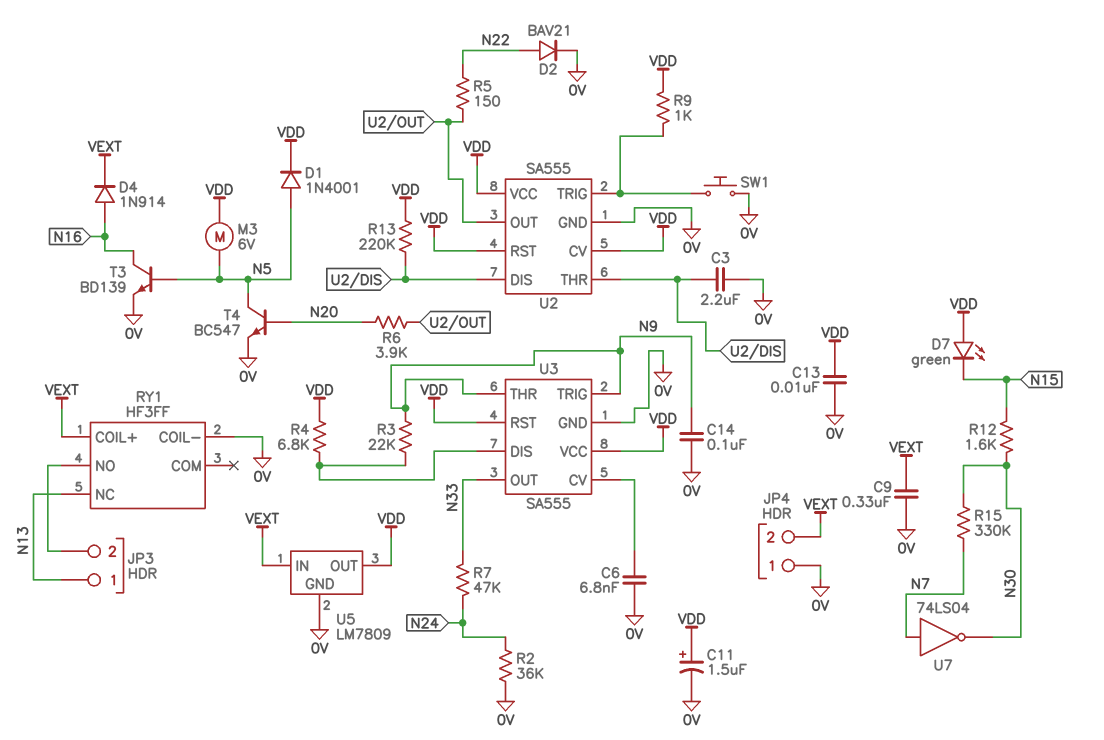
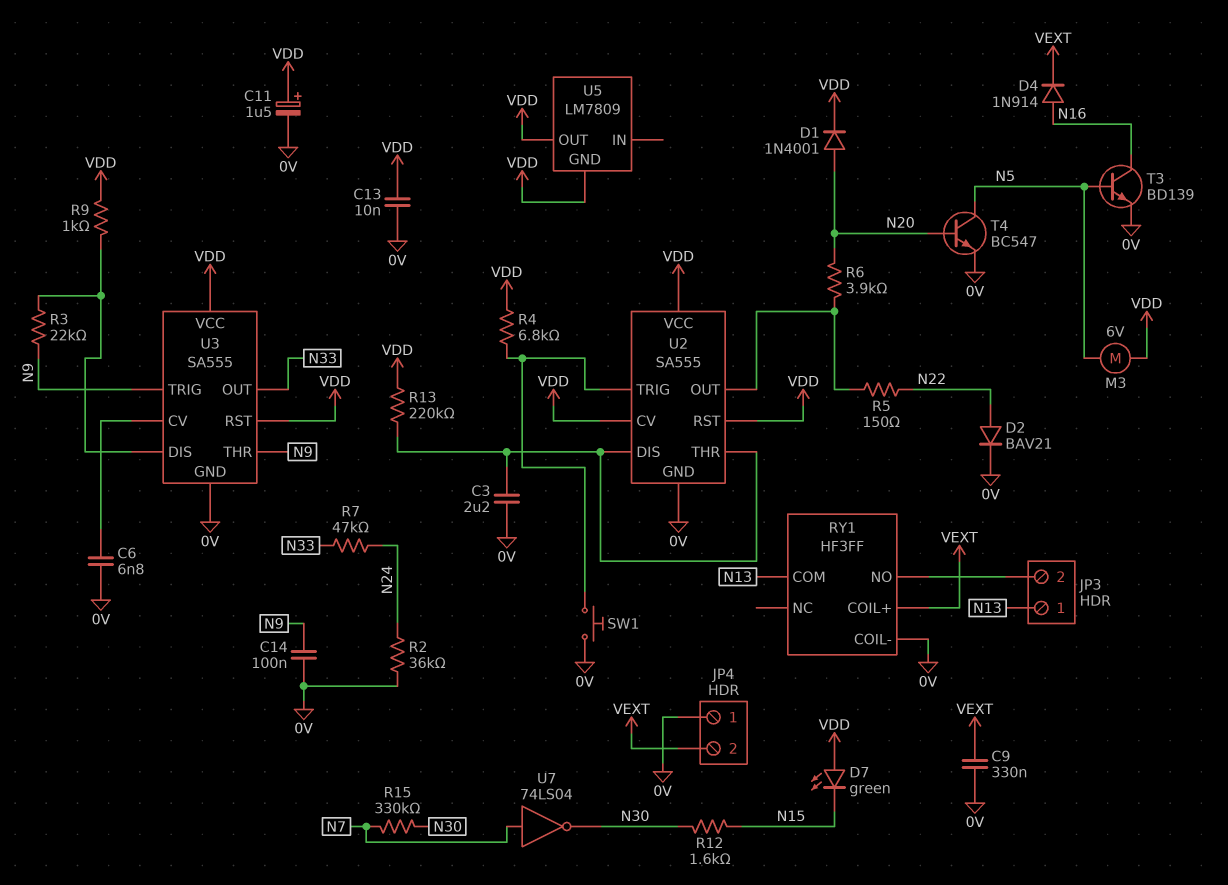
D1: diode 1N4001 (A N5, K VDD) -> diode 1N4001 (A N20, K VDD)
R4: 6.8k (U3/DIS, VDD) -> 6.8k (U2/TRIG, VDD)
R9: 1k (U2/TRIG, VDD) -> 1k (U3/DIS, VDD)
RY1 pin COM: none -> N13
RY1 pin NC: N13 -> none
U5 pin GND: 0V -> VDD
U5 pin IN: VEXT -> none

